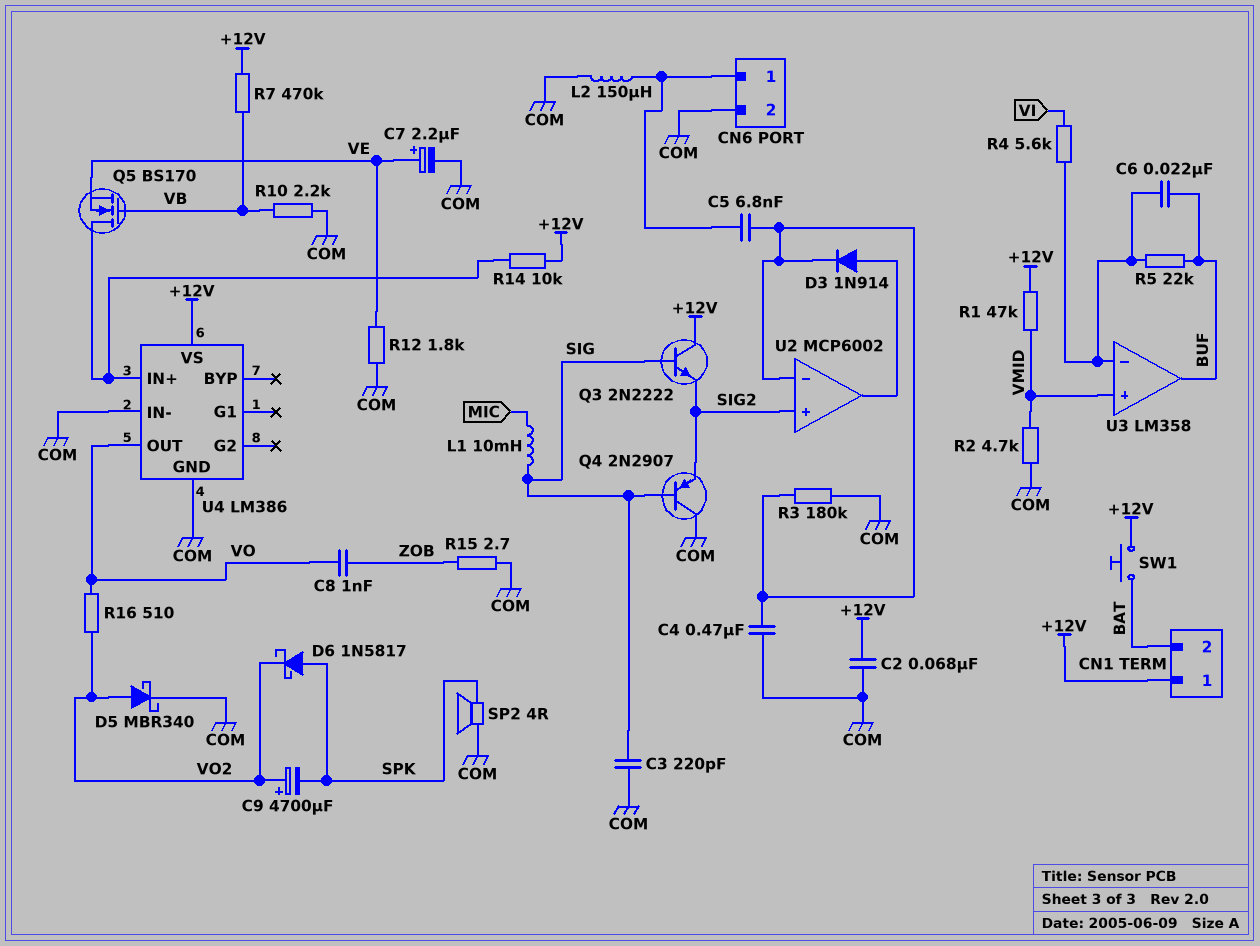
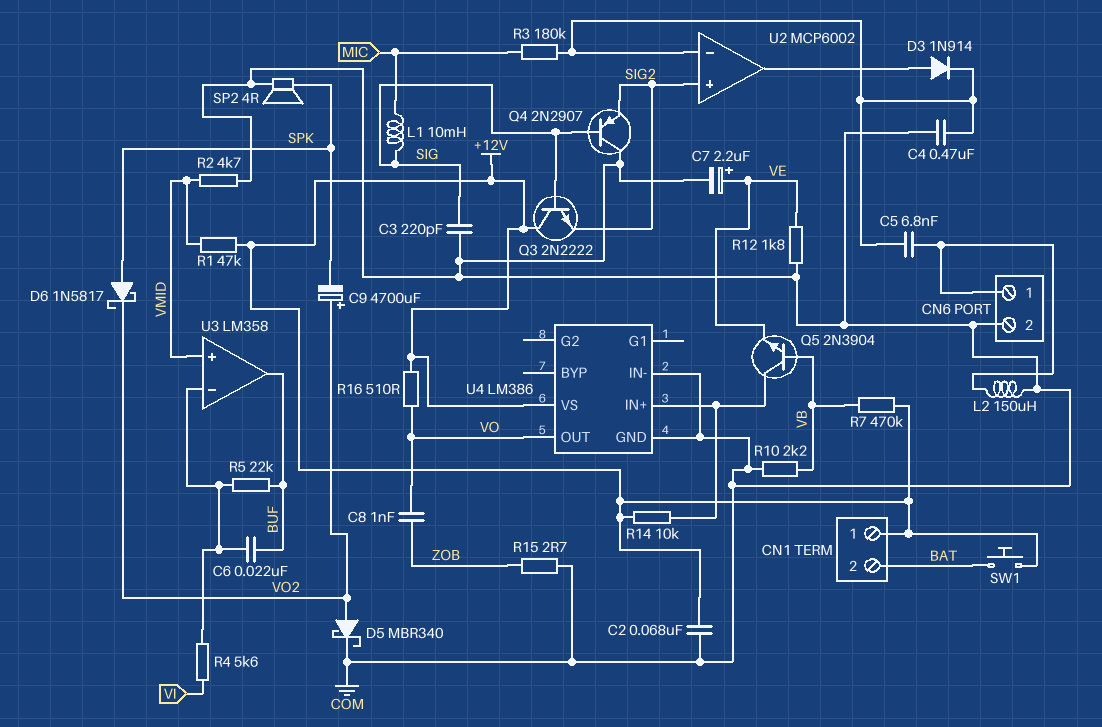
Q5: NMOS BS170 (G VB, D U4/IN+, S VE) -> NPN 2N3904 (B VB, C U4/IN+, E VE)
R3: 180k (COM, U2/in-) -> 180k (MIC, U2/in-)
R16: 510 (VO, VO2) -> 510 (+12V, VO)

